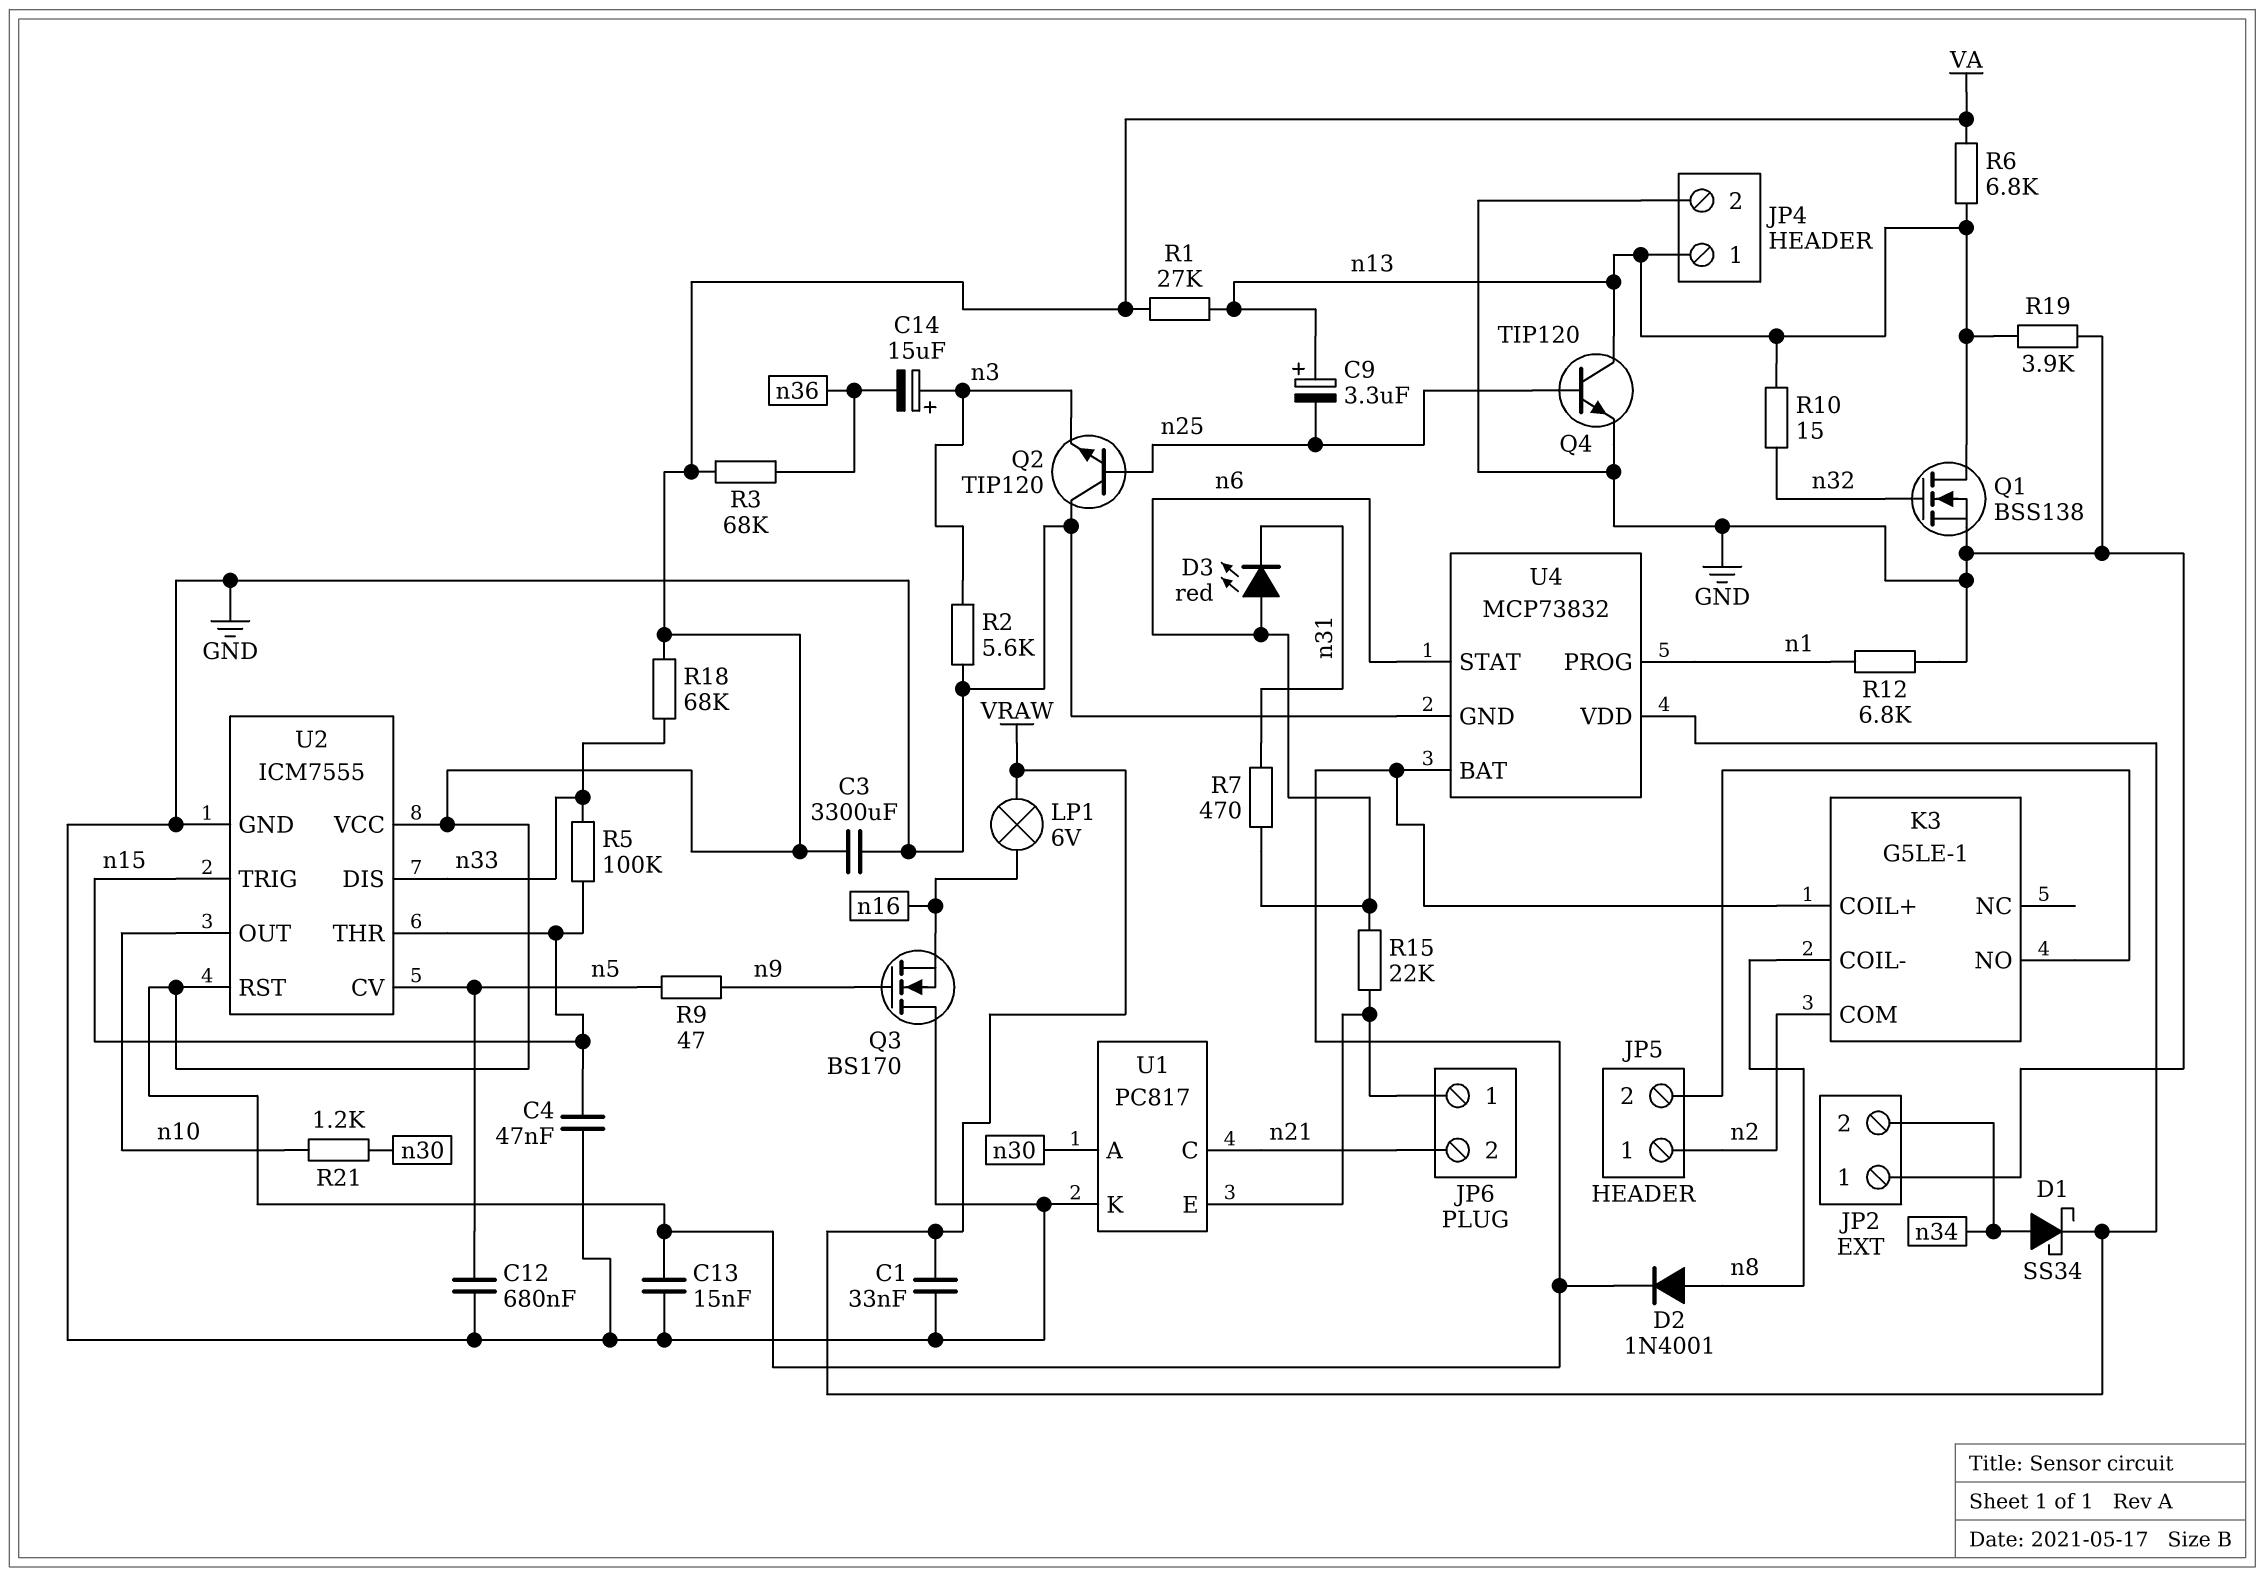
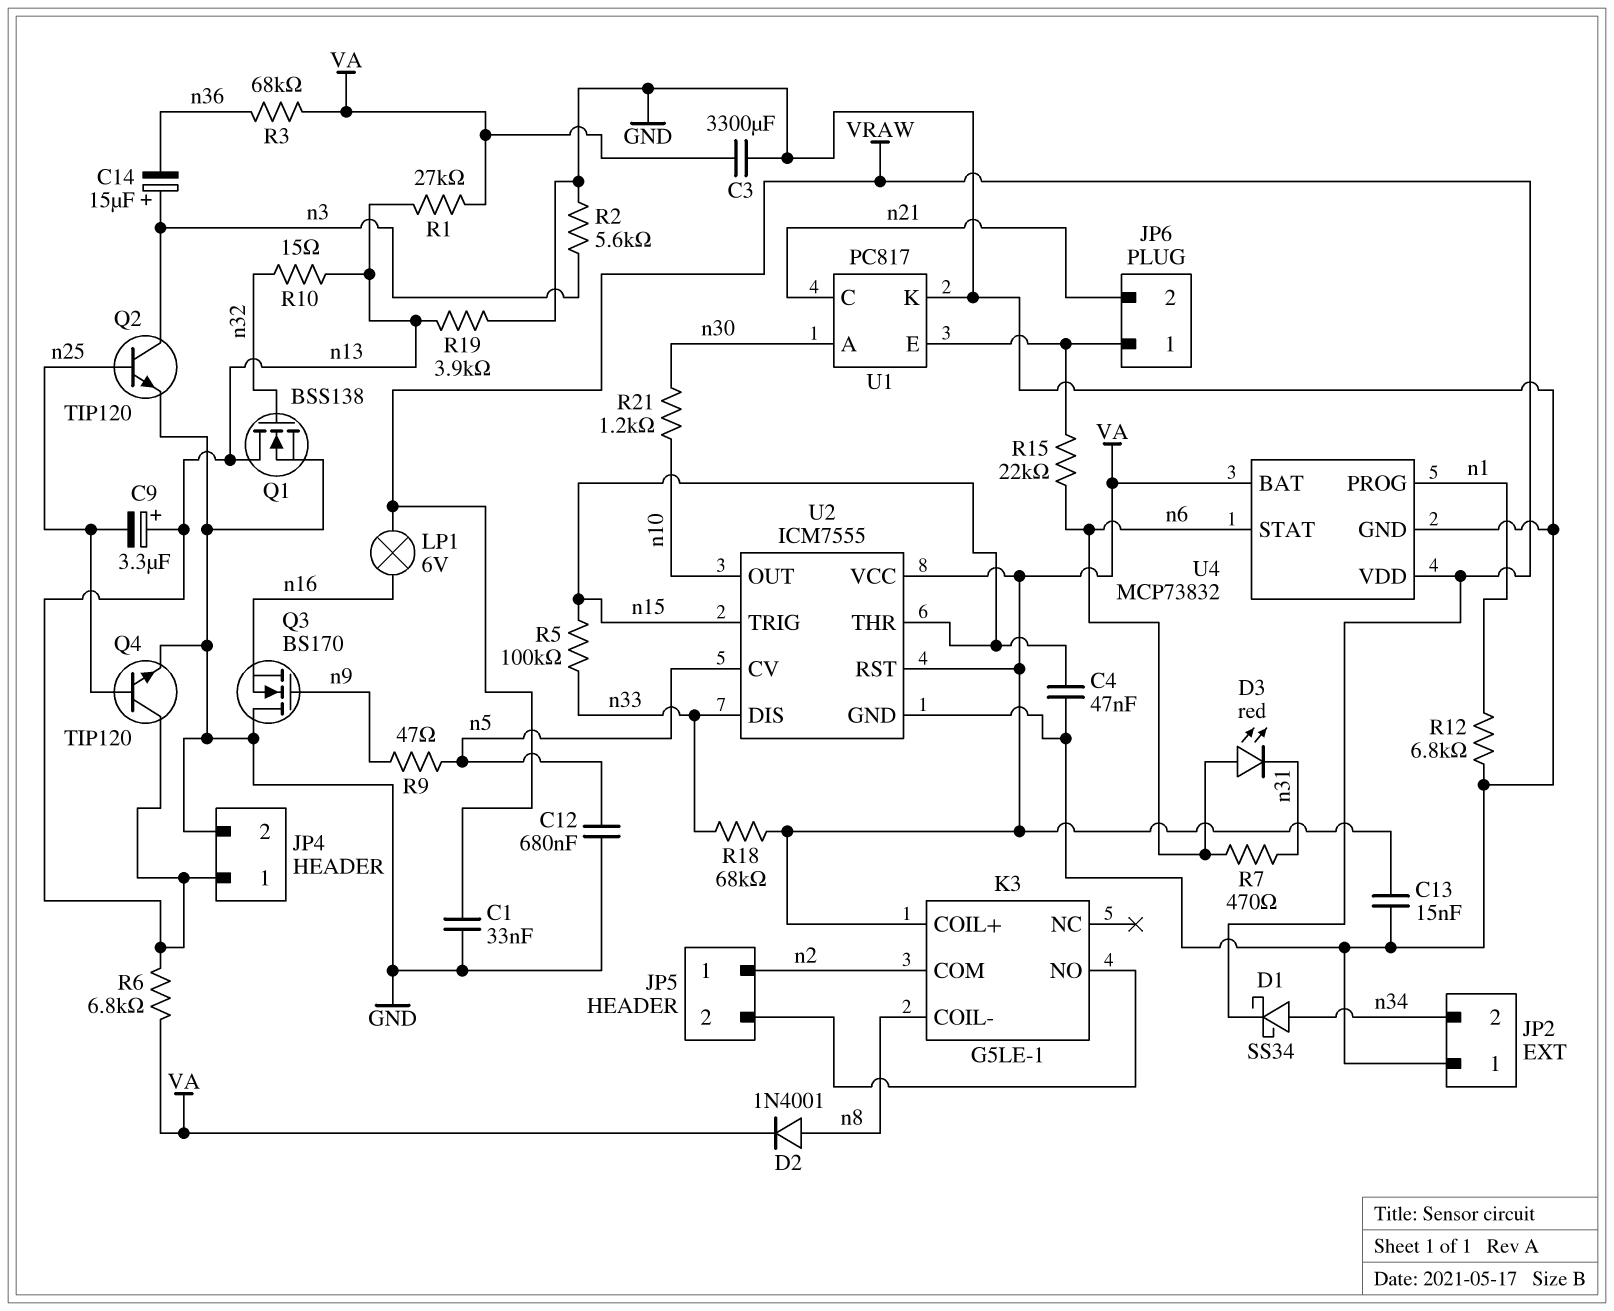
Q2: NPN TIP120 (B n25, C GND, E n3) -> NPN TIP120 (B n25, C n3, E GND)

